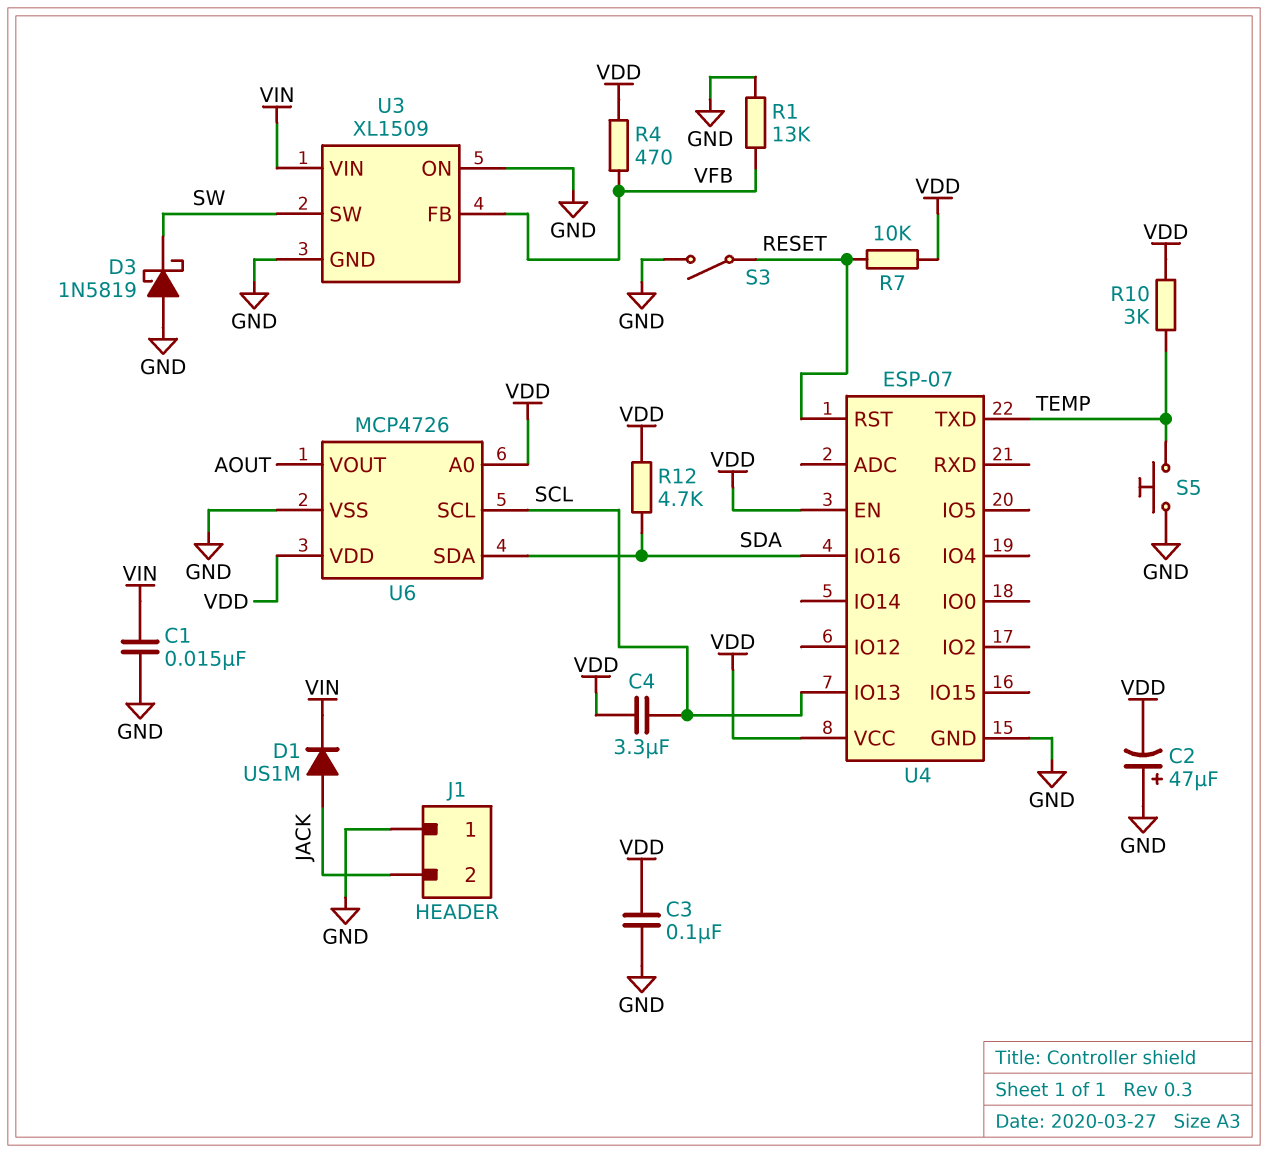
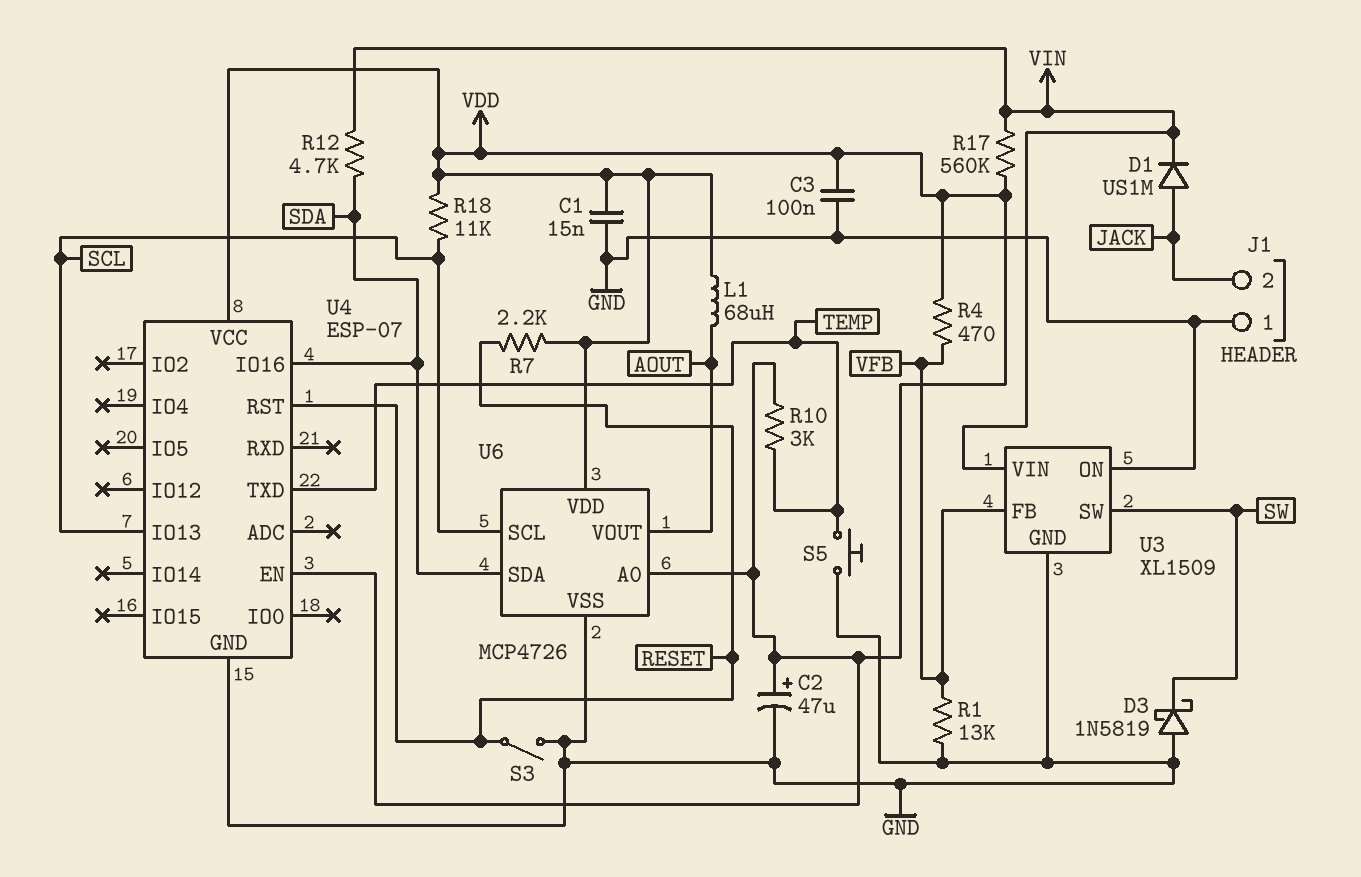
C1: 15nF (GND, VIN) -> 15nF (GND, VDD)
C2: 47uF (plus GND, minus VDD) -> 47uF (plus VDD, minus GND)
C4: 3.3uF (SCL, VDD) -> none
L1: none -> 68uH (AOUT, VDD)
R7: 10k (RESET, VDD) -> 2.2k (RESET, VDD)
R12: 4.7k (SDA, VDD) -> 4.7k (SDA, VIN)
R17: none -> 560k (VDD, VIN)
R18: none -> 11k (SCL, VDD)

